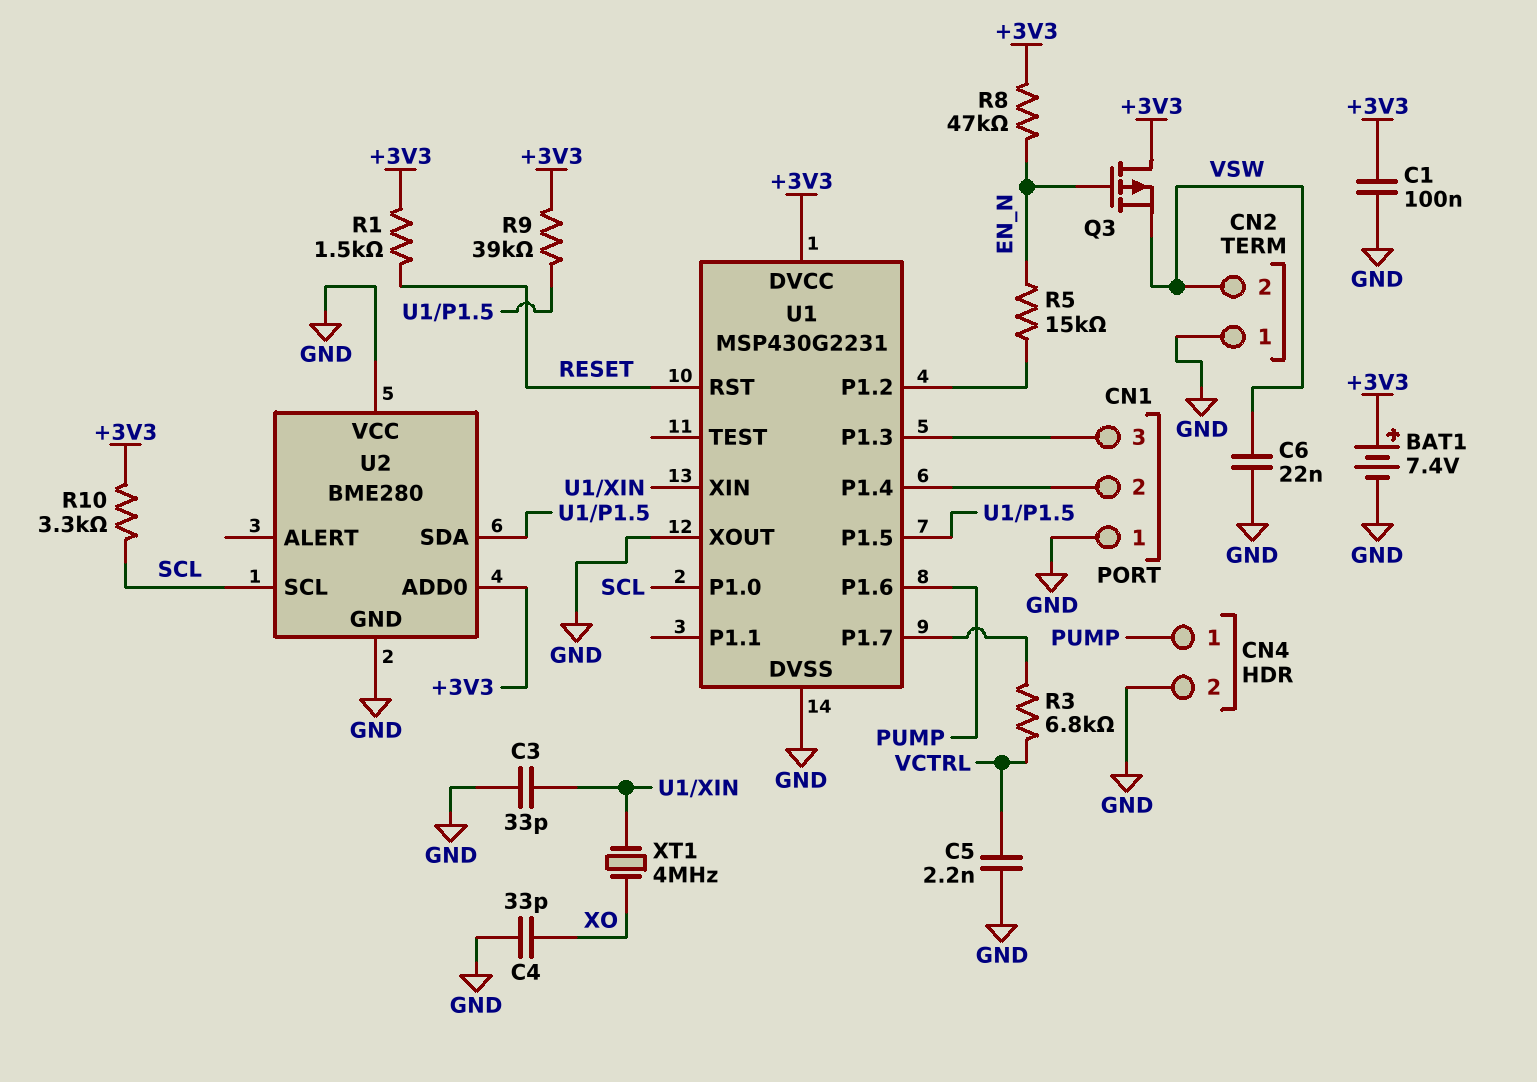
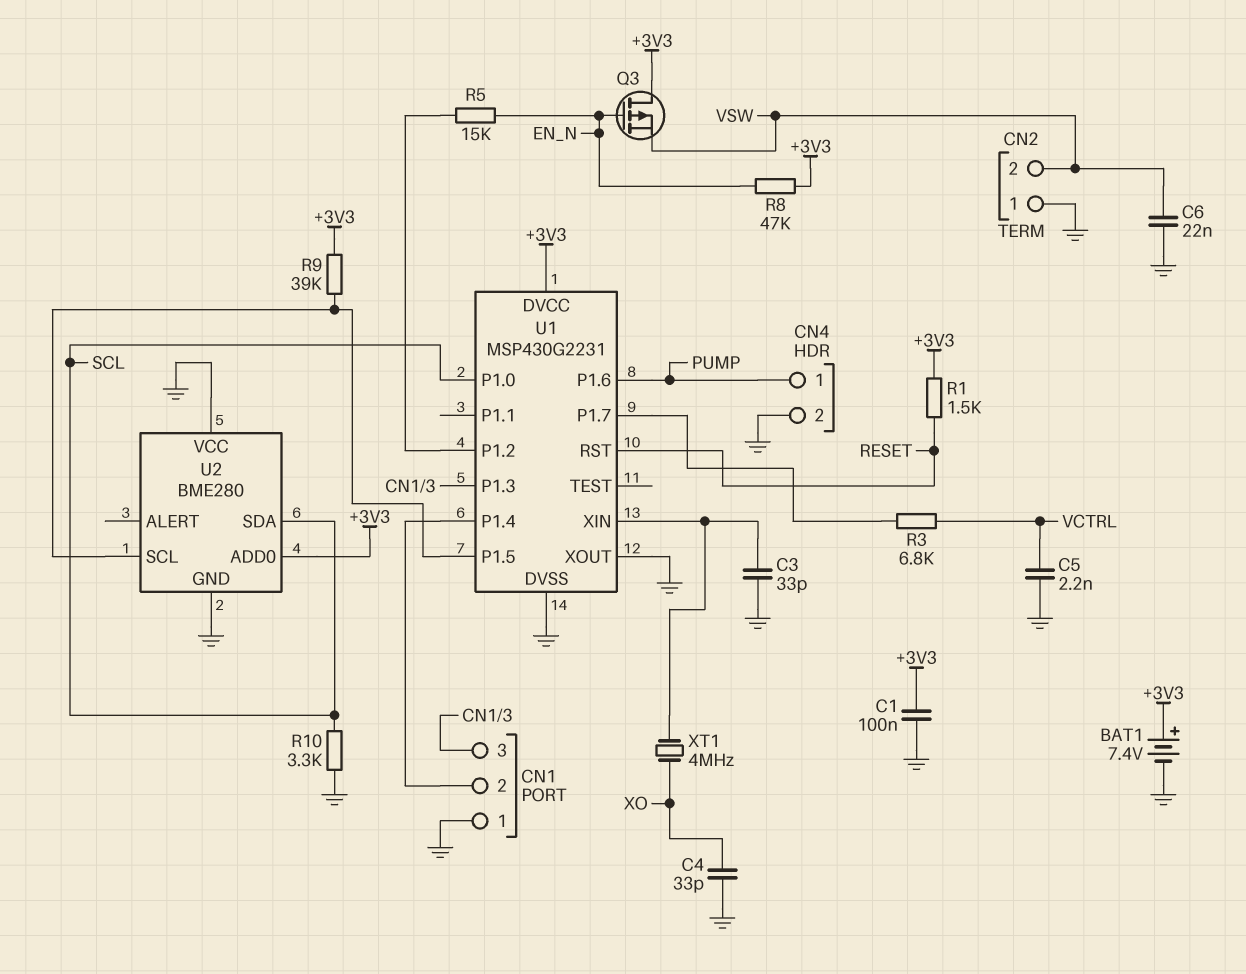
R10: 3.3k (+3V3, SCL) -> 3.3k (GND, SCL)
U2 pin SCL: SCL -> U1/P1.5
U2 pin SDA: U1/P1.5 -> SCL

